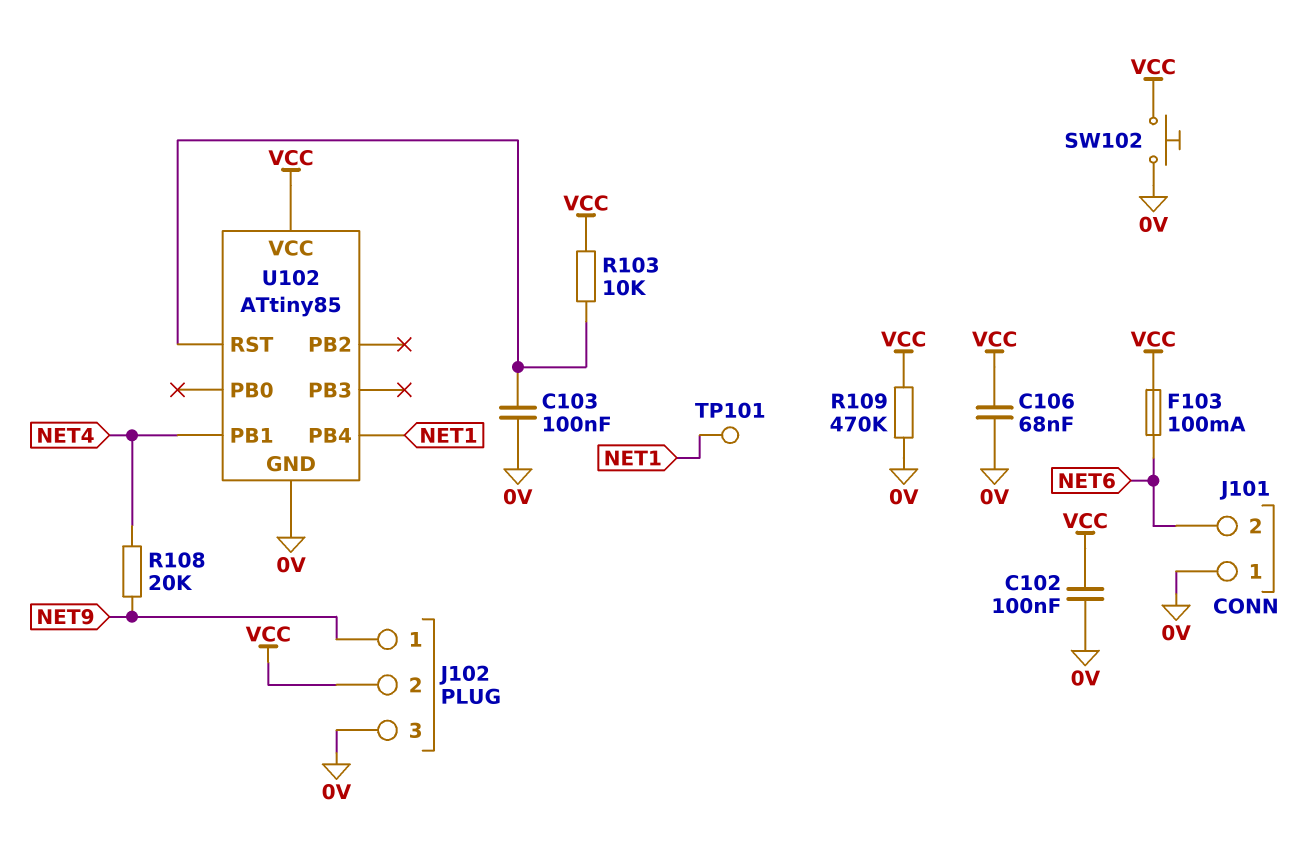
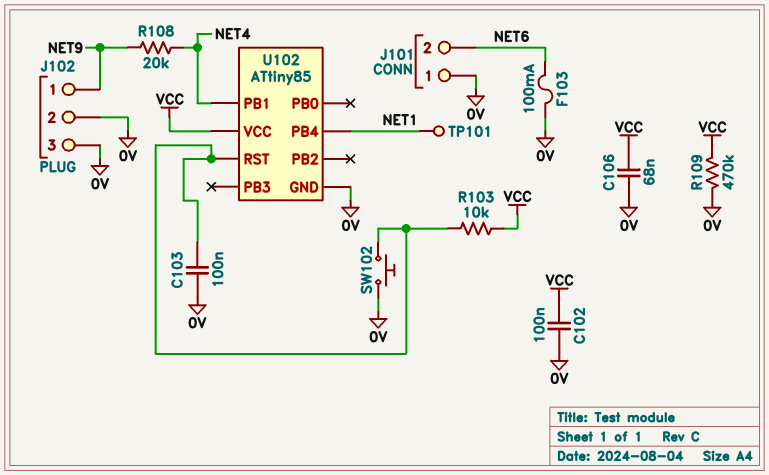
F103: 100mA (NET6, VCC) -> 100mA (0V, NET6)
J102 pin 2: VCC -> 0V
SW102: button (0V, VCC) -> button (0V, U102/RST)

